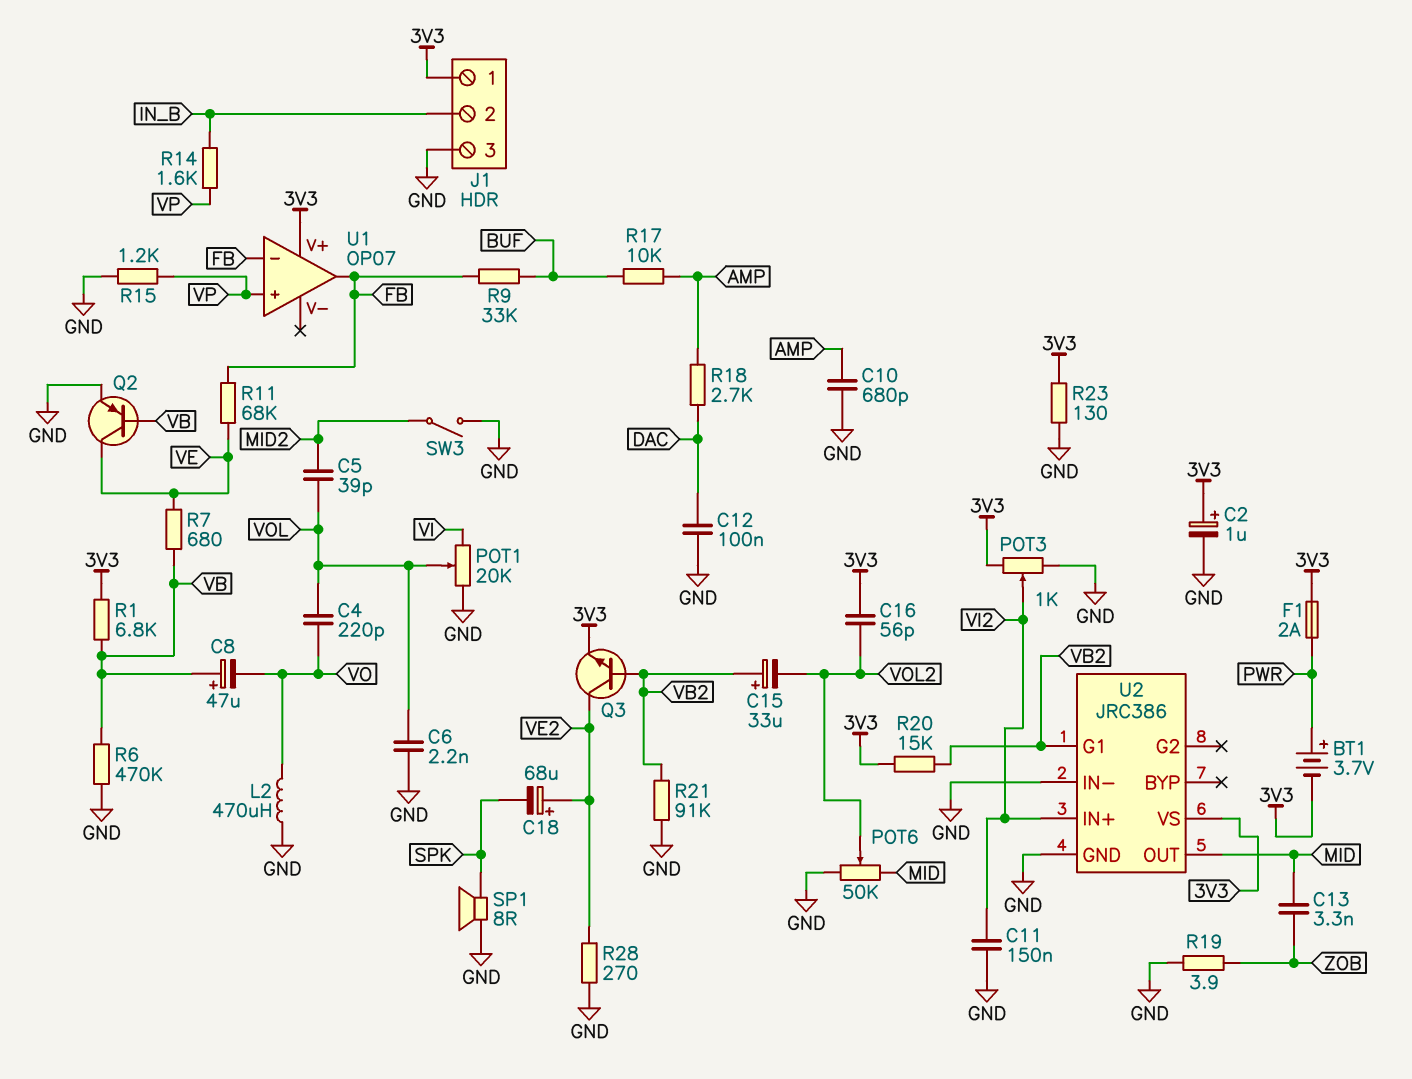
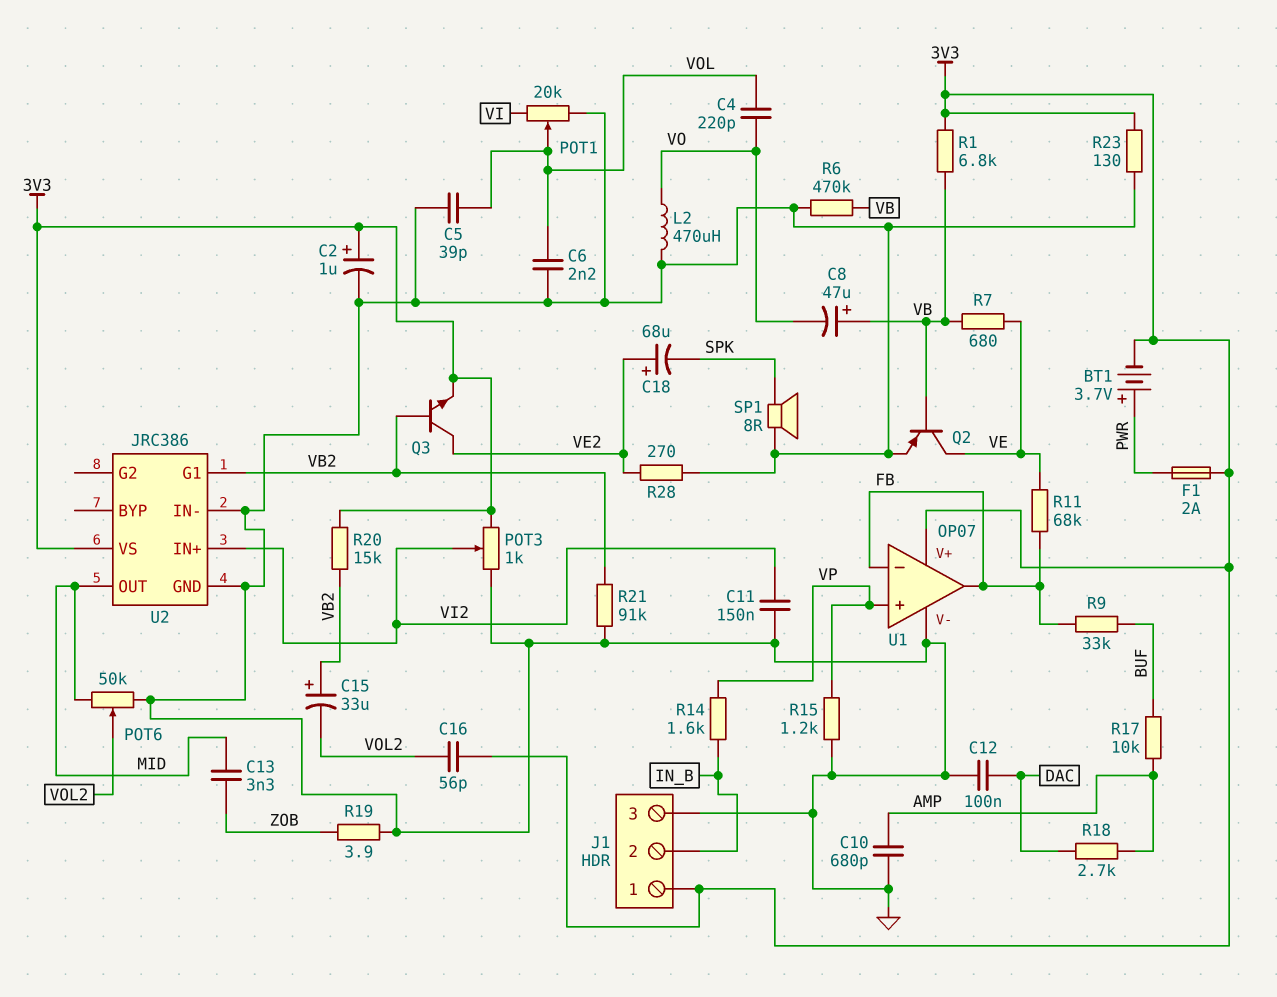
C5: 39pF (MID2, VOL) -> 39pF (GND, VOL)
SW3: switch (GND, MID2) -> none
U1 pin V-: none -> GND

